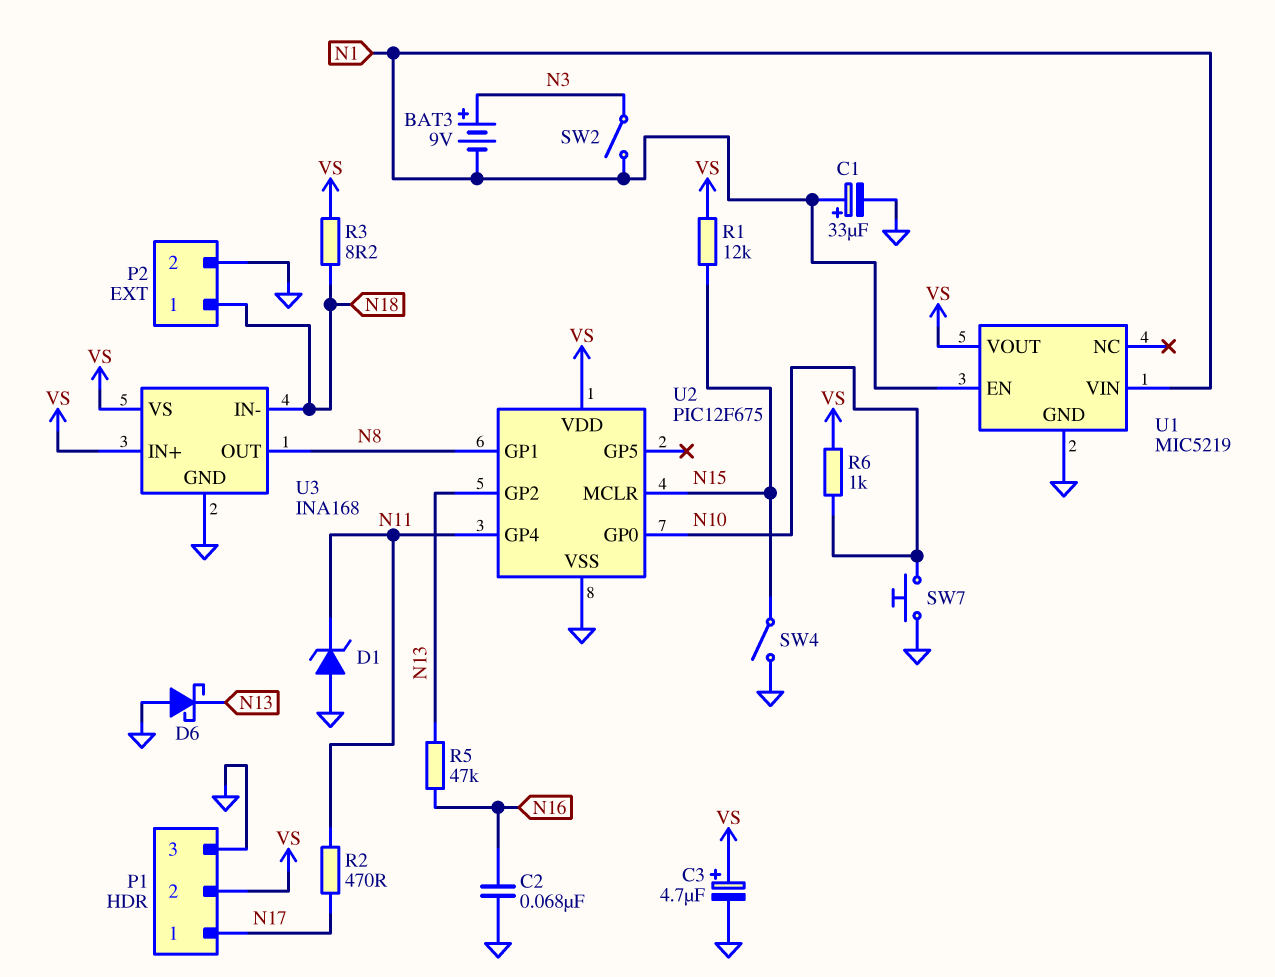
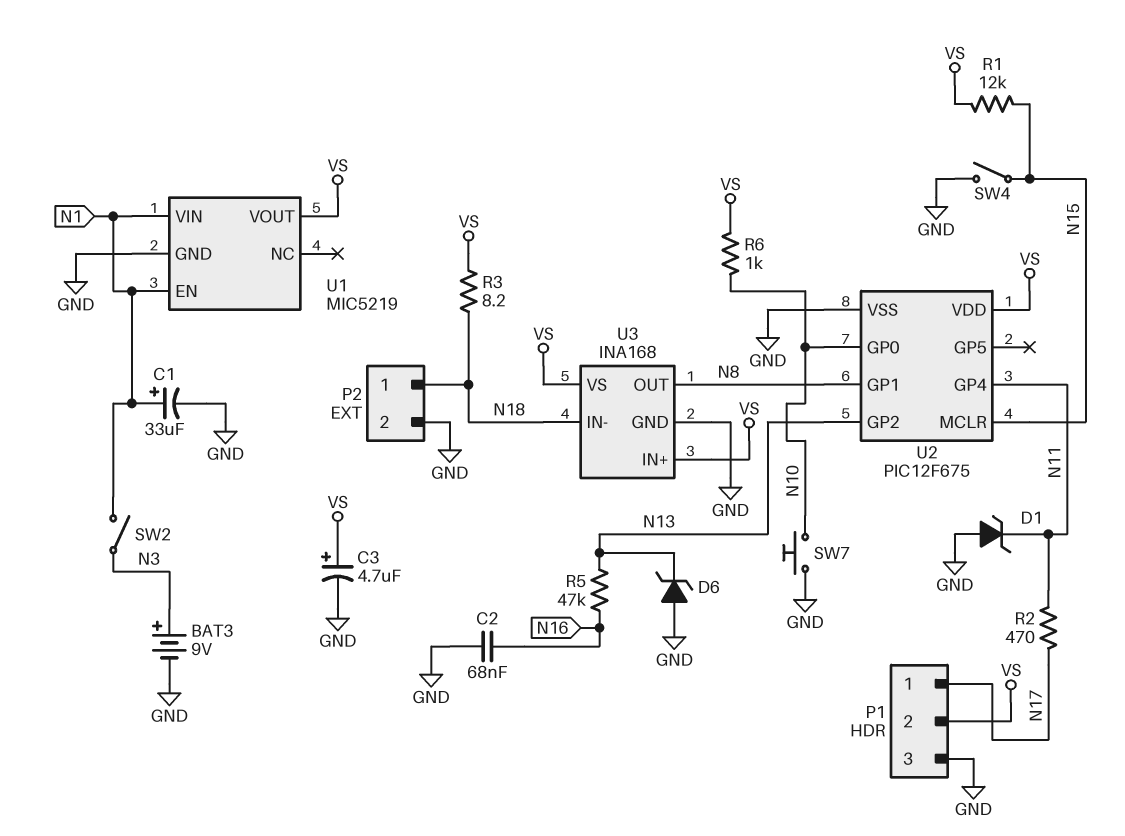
BAT3: 9V (plus N3, minus N1) -> 9V (plus N3, minus GND)
D6: schottky (A GND, K N13) -> zener (A GND, K N13)

